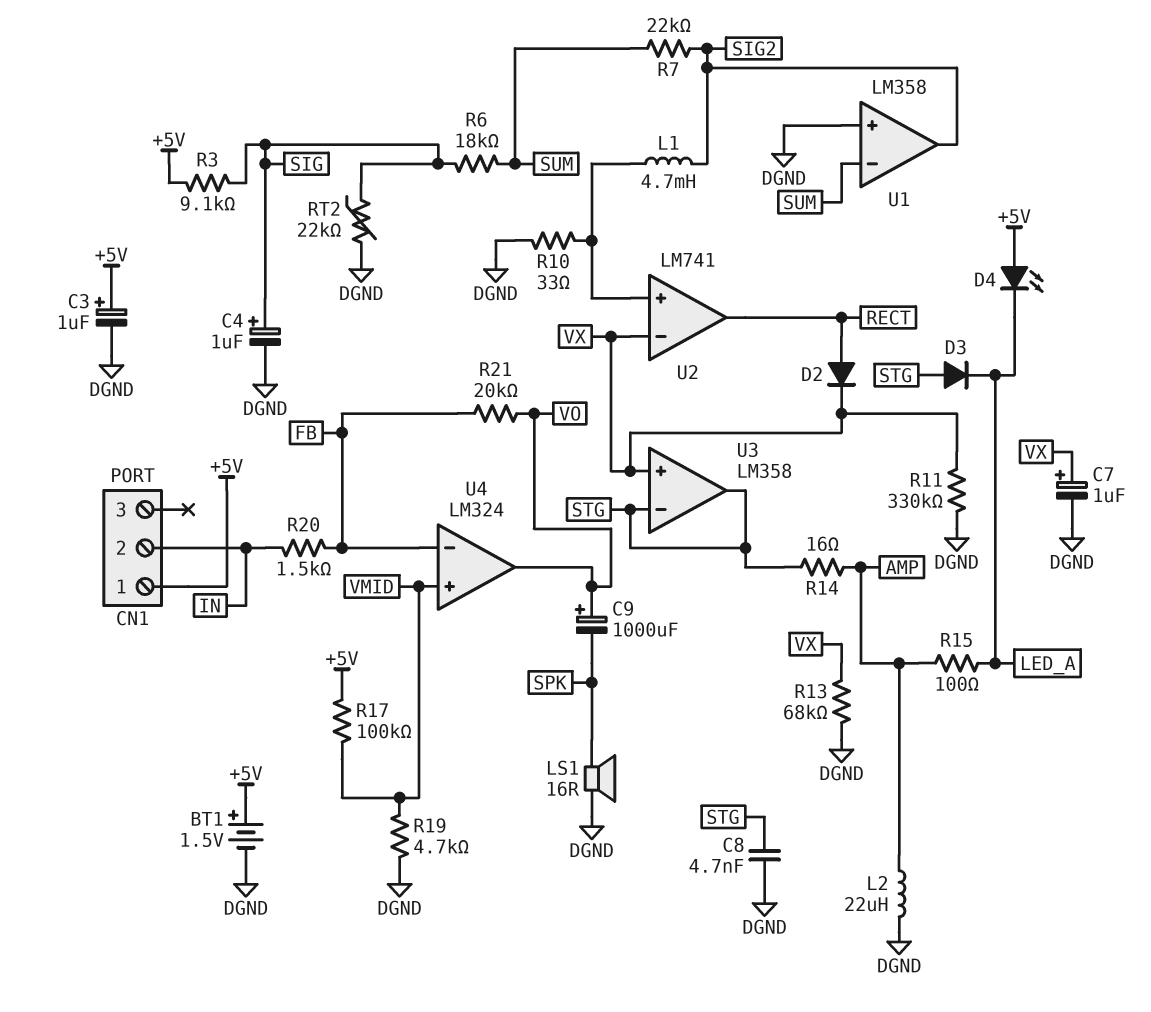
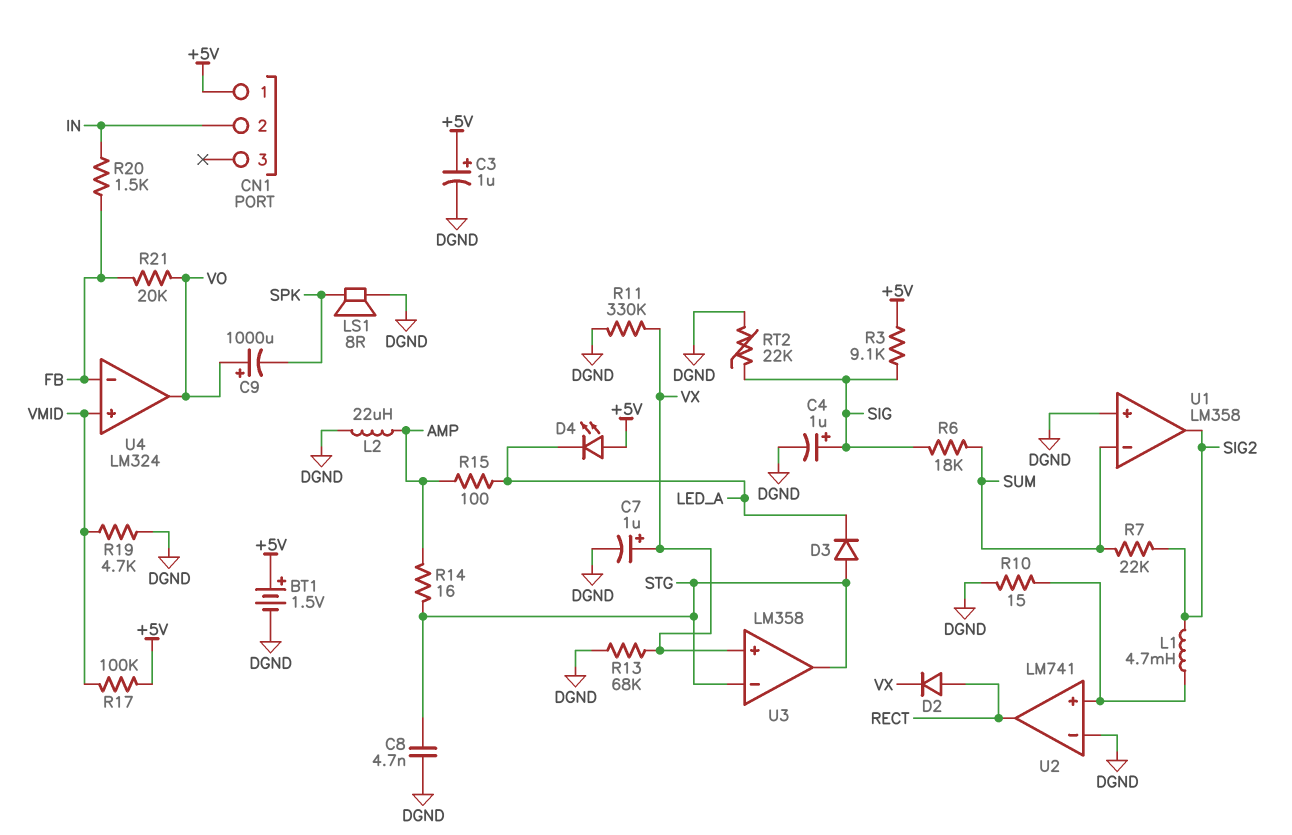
LS1: speaker 16R (DGND, SPK) -> speaker 8R (DGND, SPK)
R10: 33 (DGND, U2/in+) -> 15 (DGND, U2/in+)
U2 pin in-: VX -> DGND

